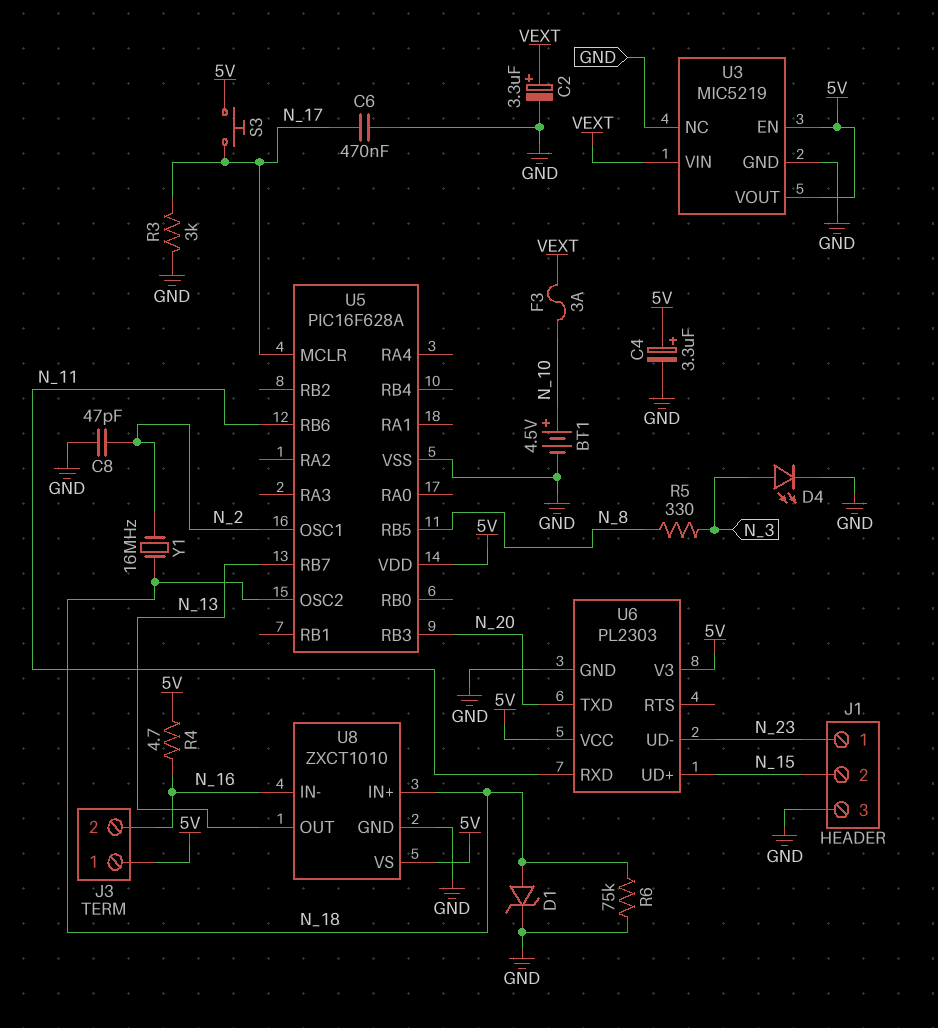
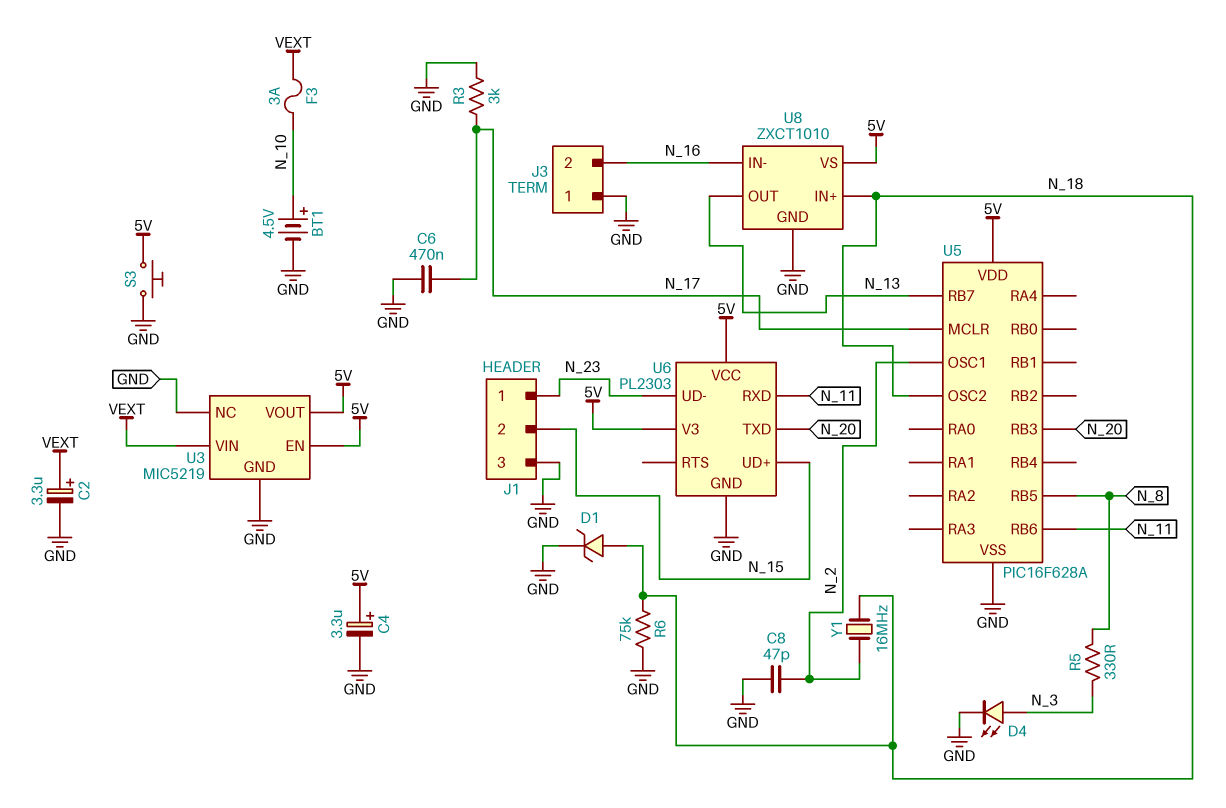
J3 pin 1: 5V -> GND
R4: 4.7 (5V, N_16) -> none
S3: button (5V, N_17) -> button (5V, GND)

